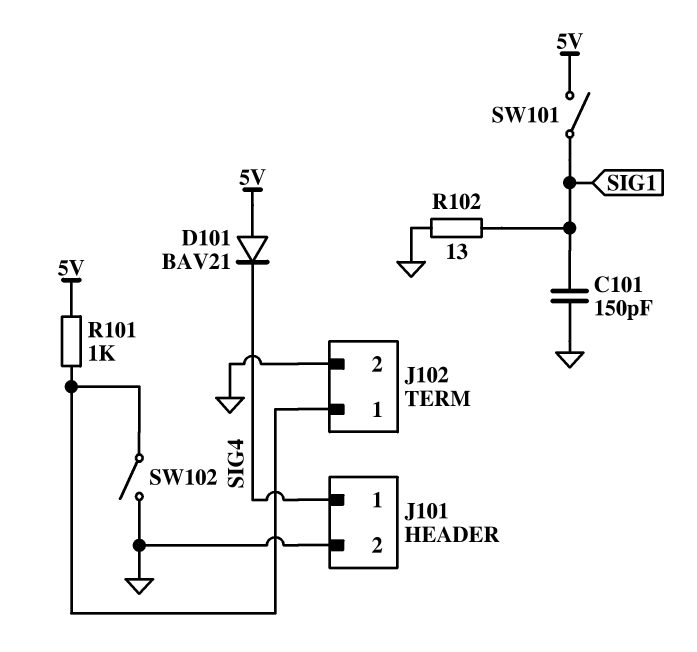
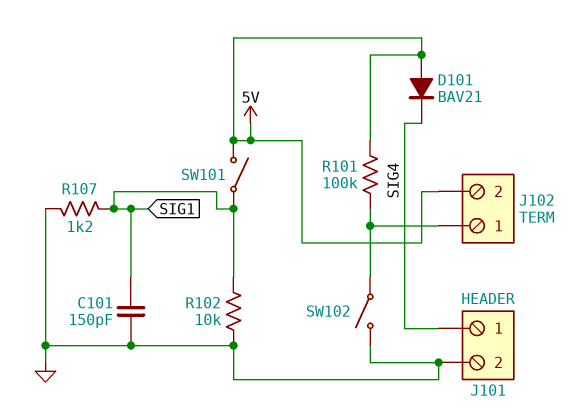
J102 pin 2: GND -> 5V
R101: 1k (5V, J102/1) -> 100k (5V, J102/1)
R102: 13 (GND, SIG1) -> 10k (GND, SIG1)
R107: none -> 1.2k (GND, SIG1)

